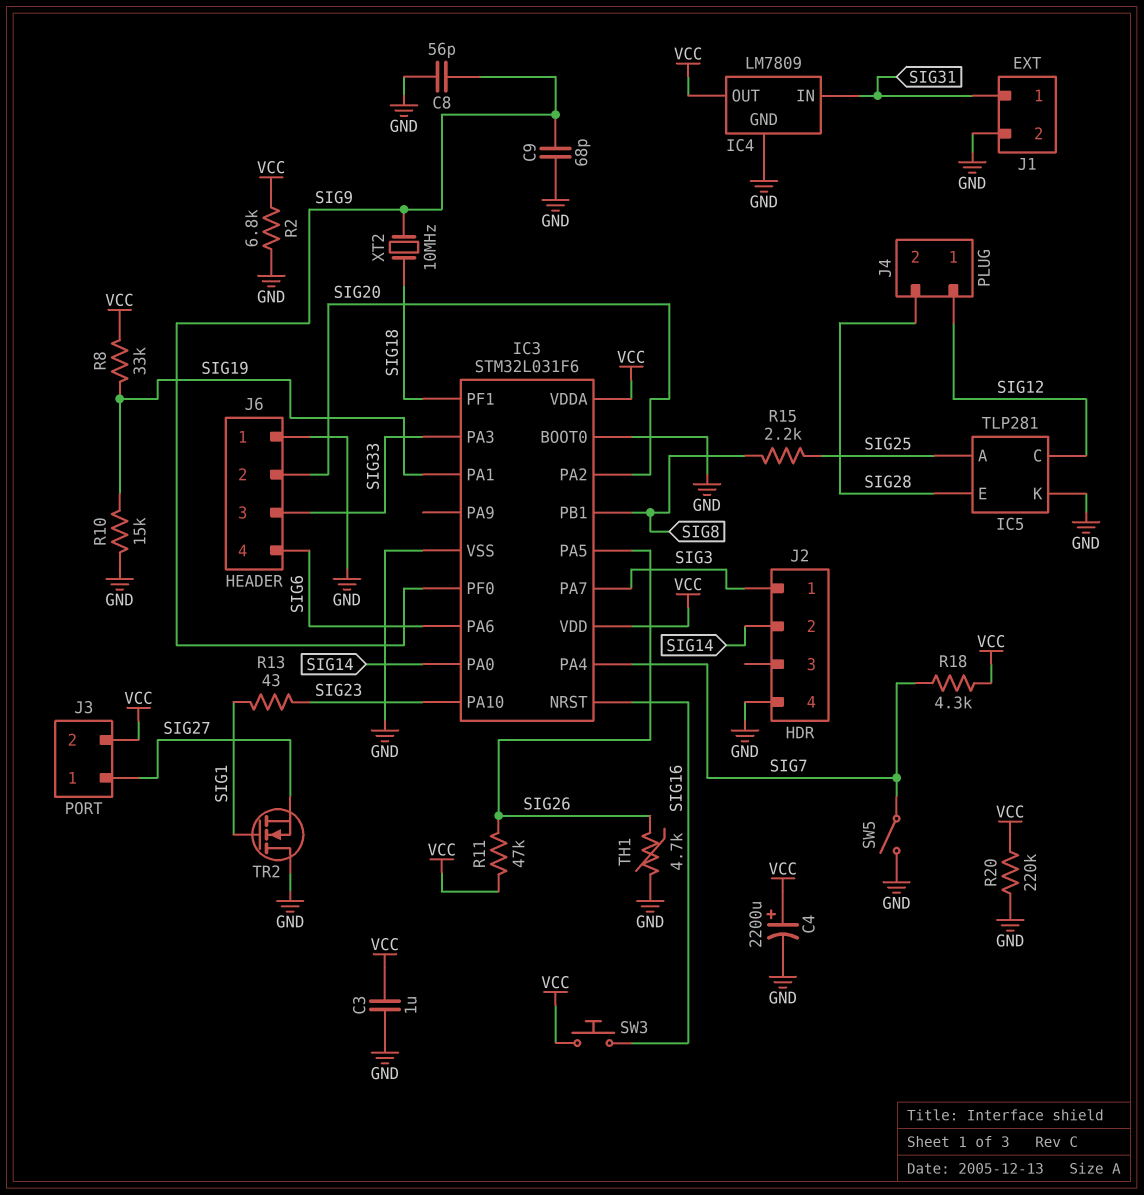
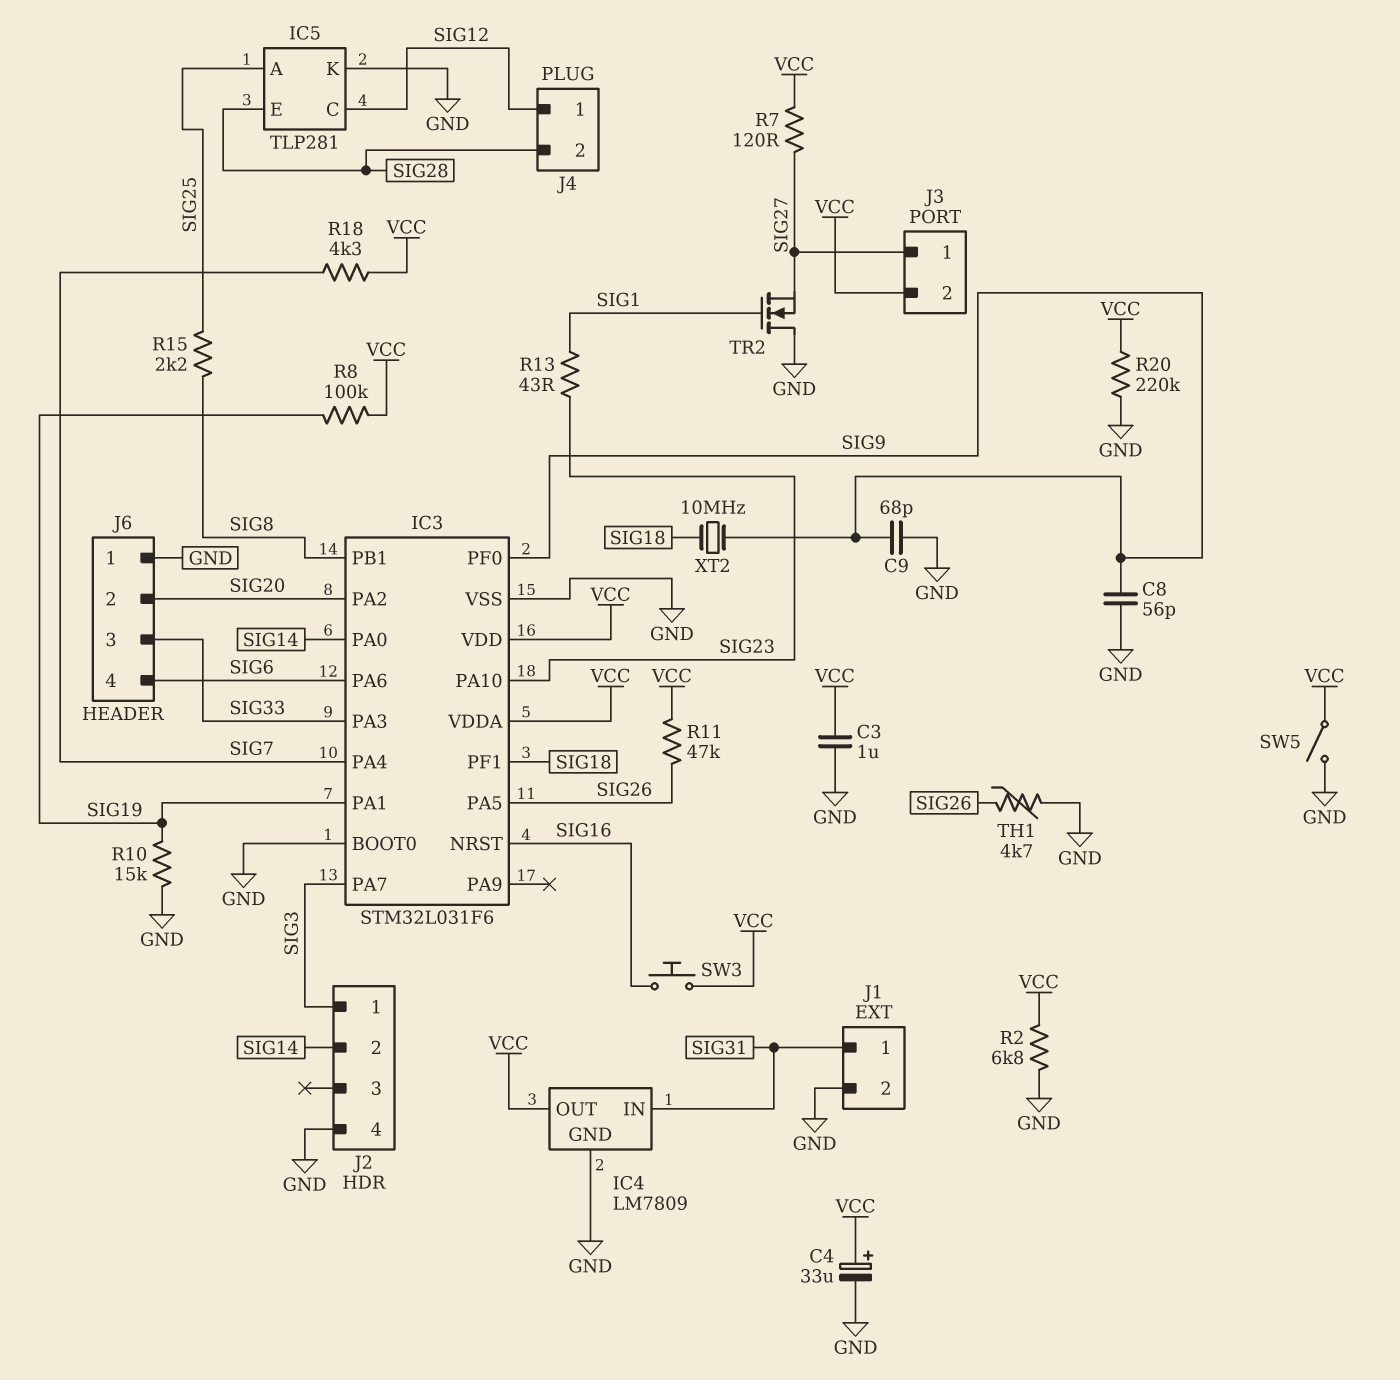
C4: 2200uF (plus VCC, minus GND) -> 33uF (plus VCC, minus GND)
R7: none -> 120 (SIG27, VCC)
R8: 33k (SIG19, VCC) -> 100k (SIG19, VCC)
SW5: switch (GND, SIG7) -> switch (GND, VCC)

